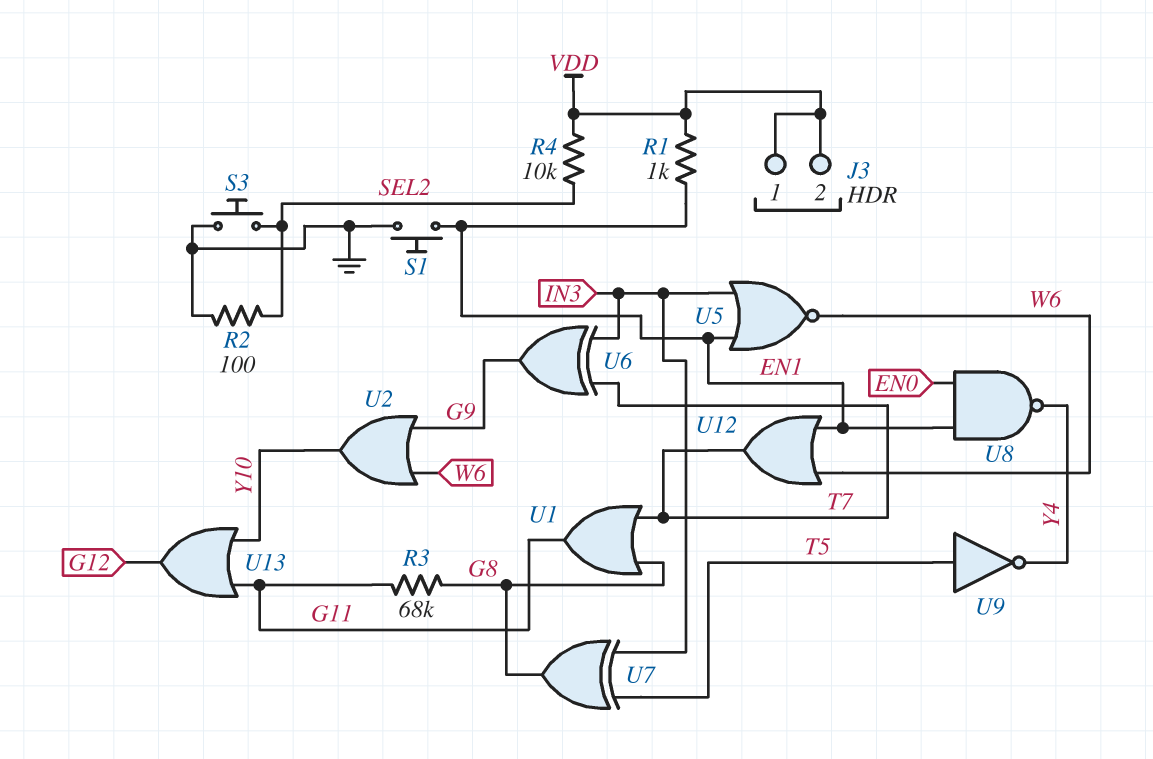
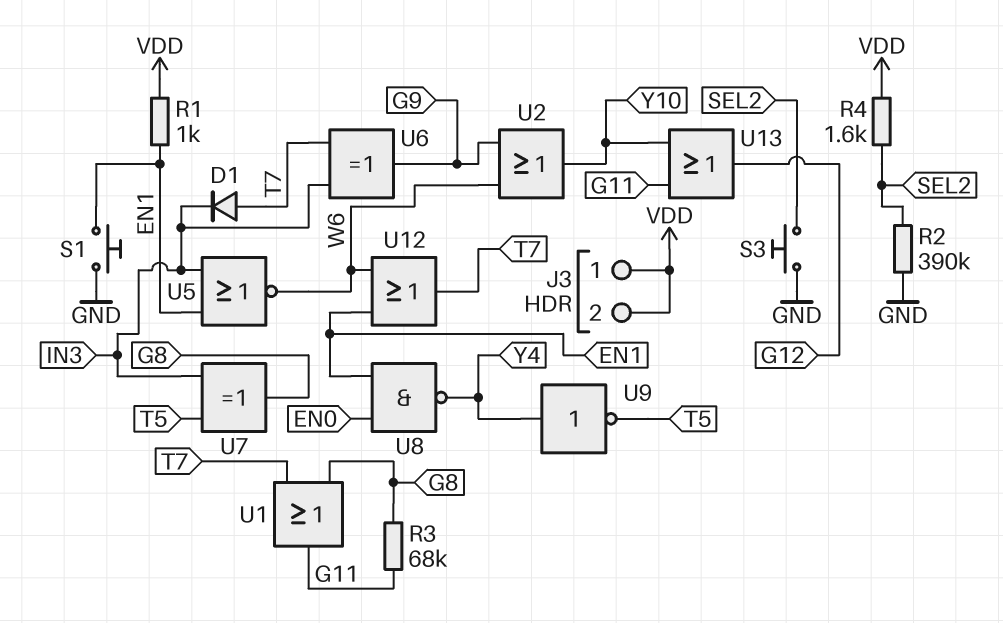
D1: none -> diode (A T7, K IN3)
R2: 100 (GND, SEL2) -> 390k (GND, SEL2)
R4: 10k (SEL2, VDD) -> 1.6k (SEL2, VDD)
U9: NOT (in T5, out Y4) -> NOT (in Y4, out T5)

